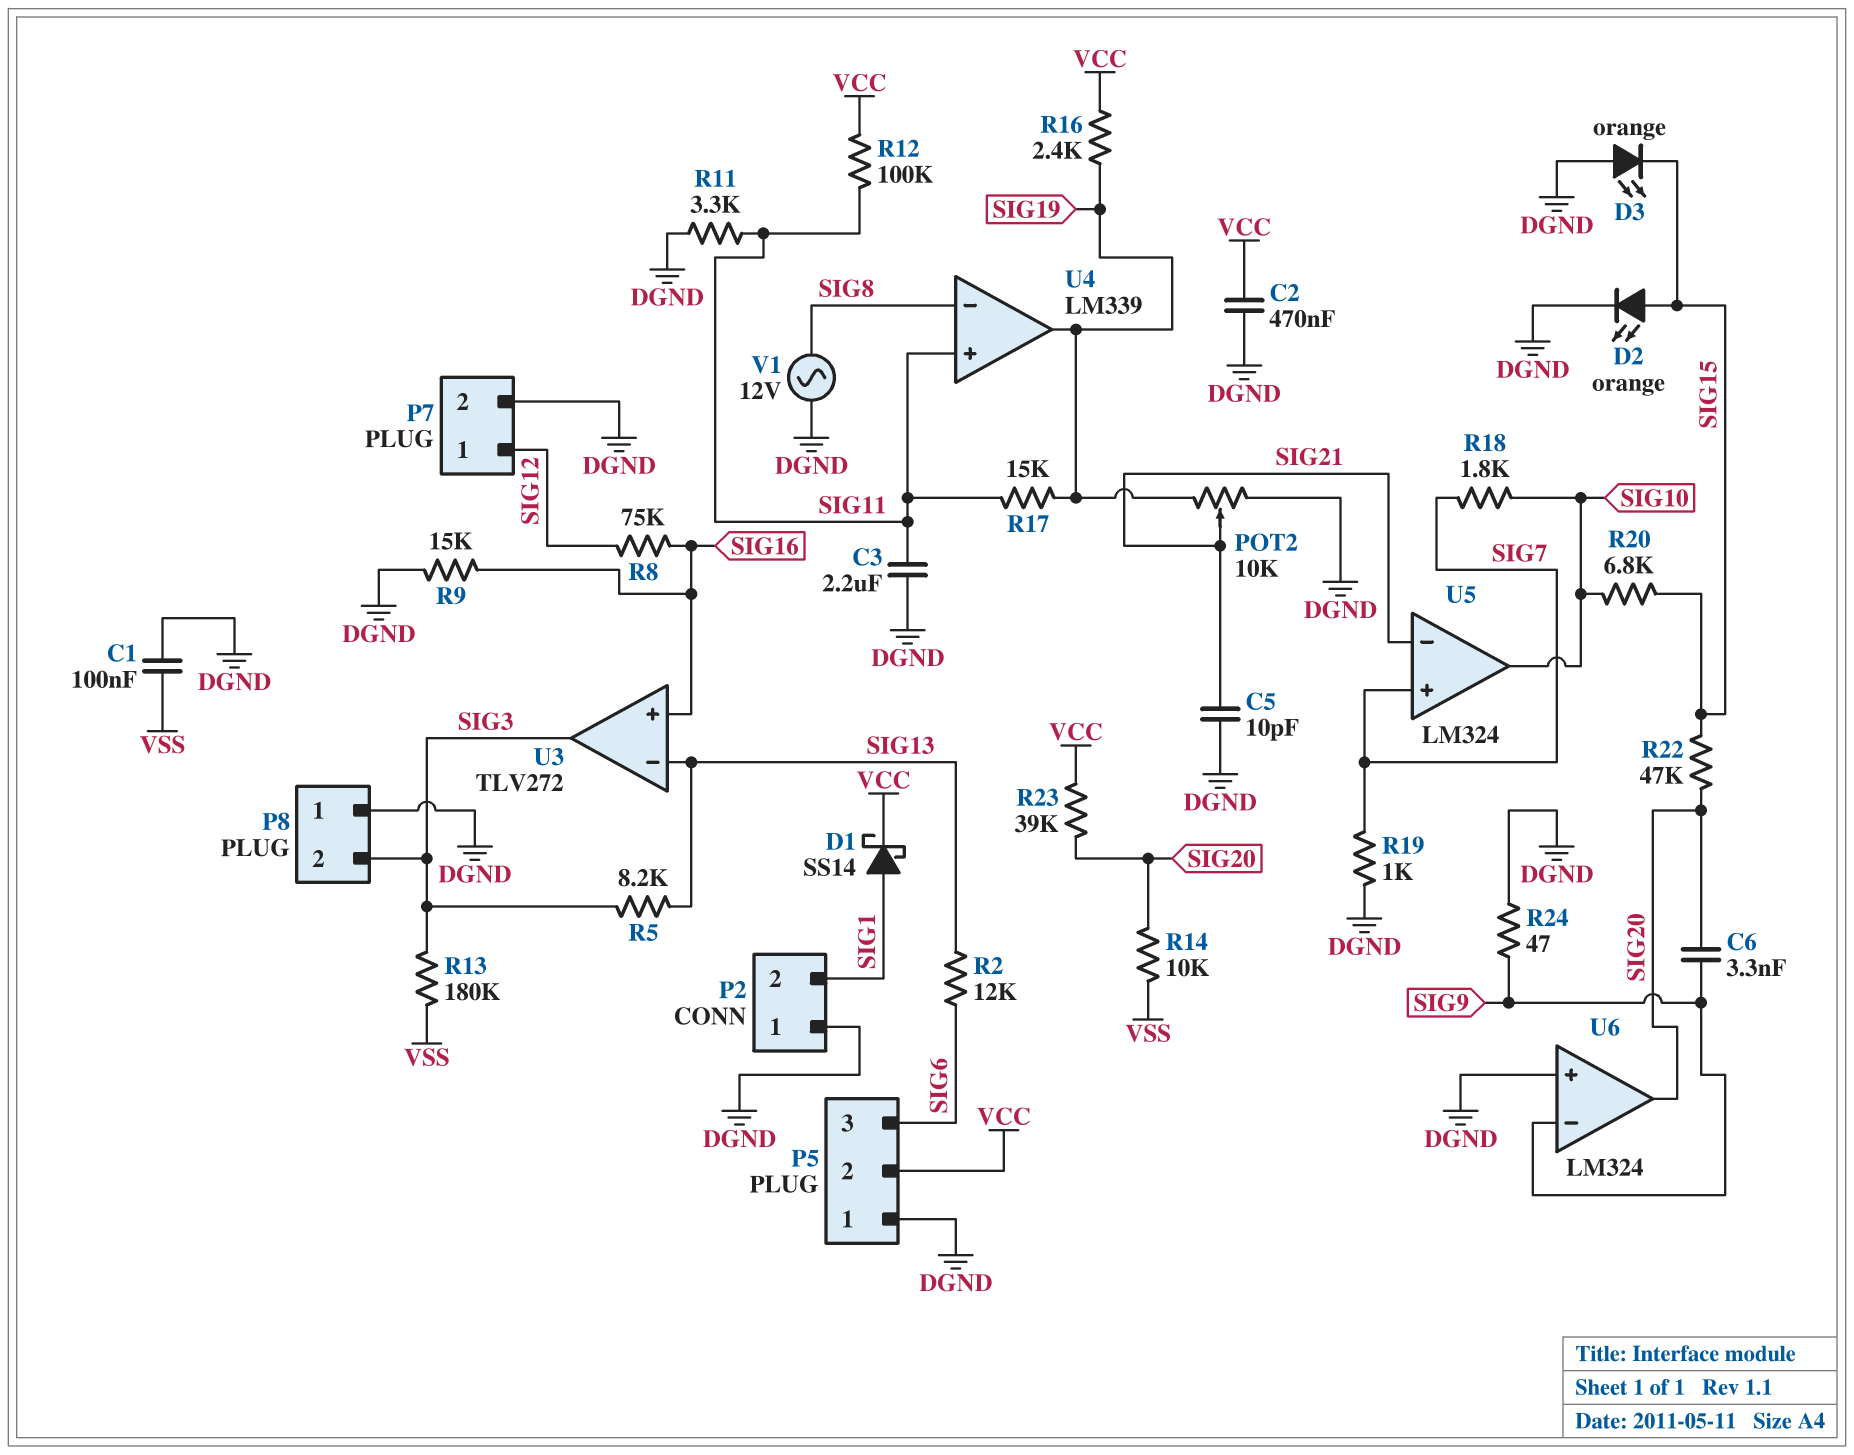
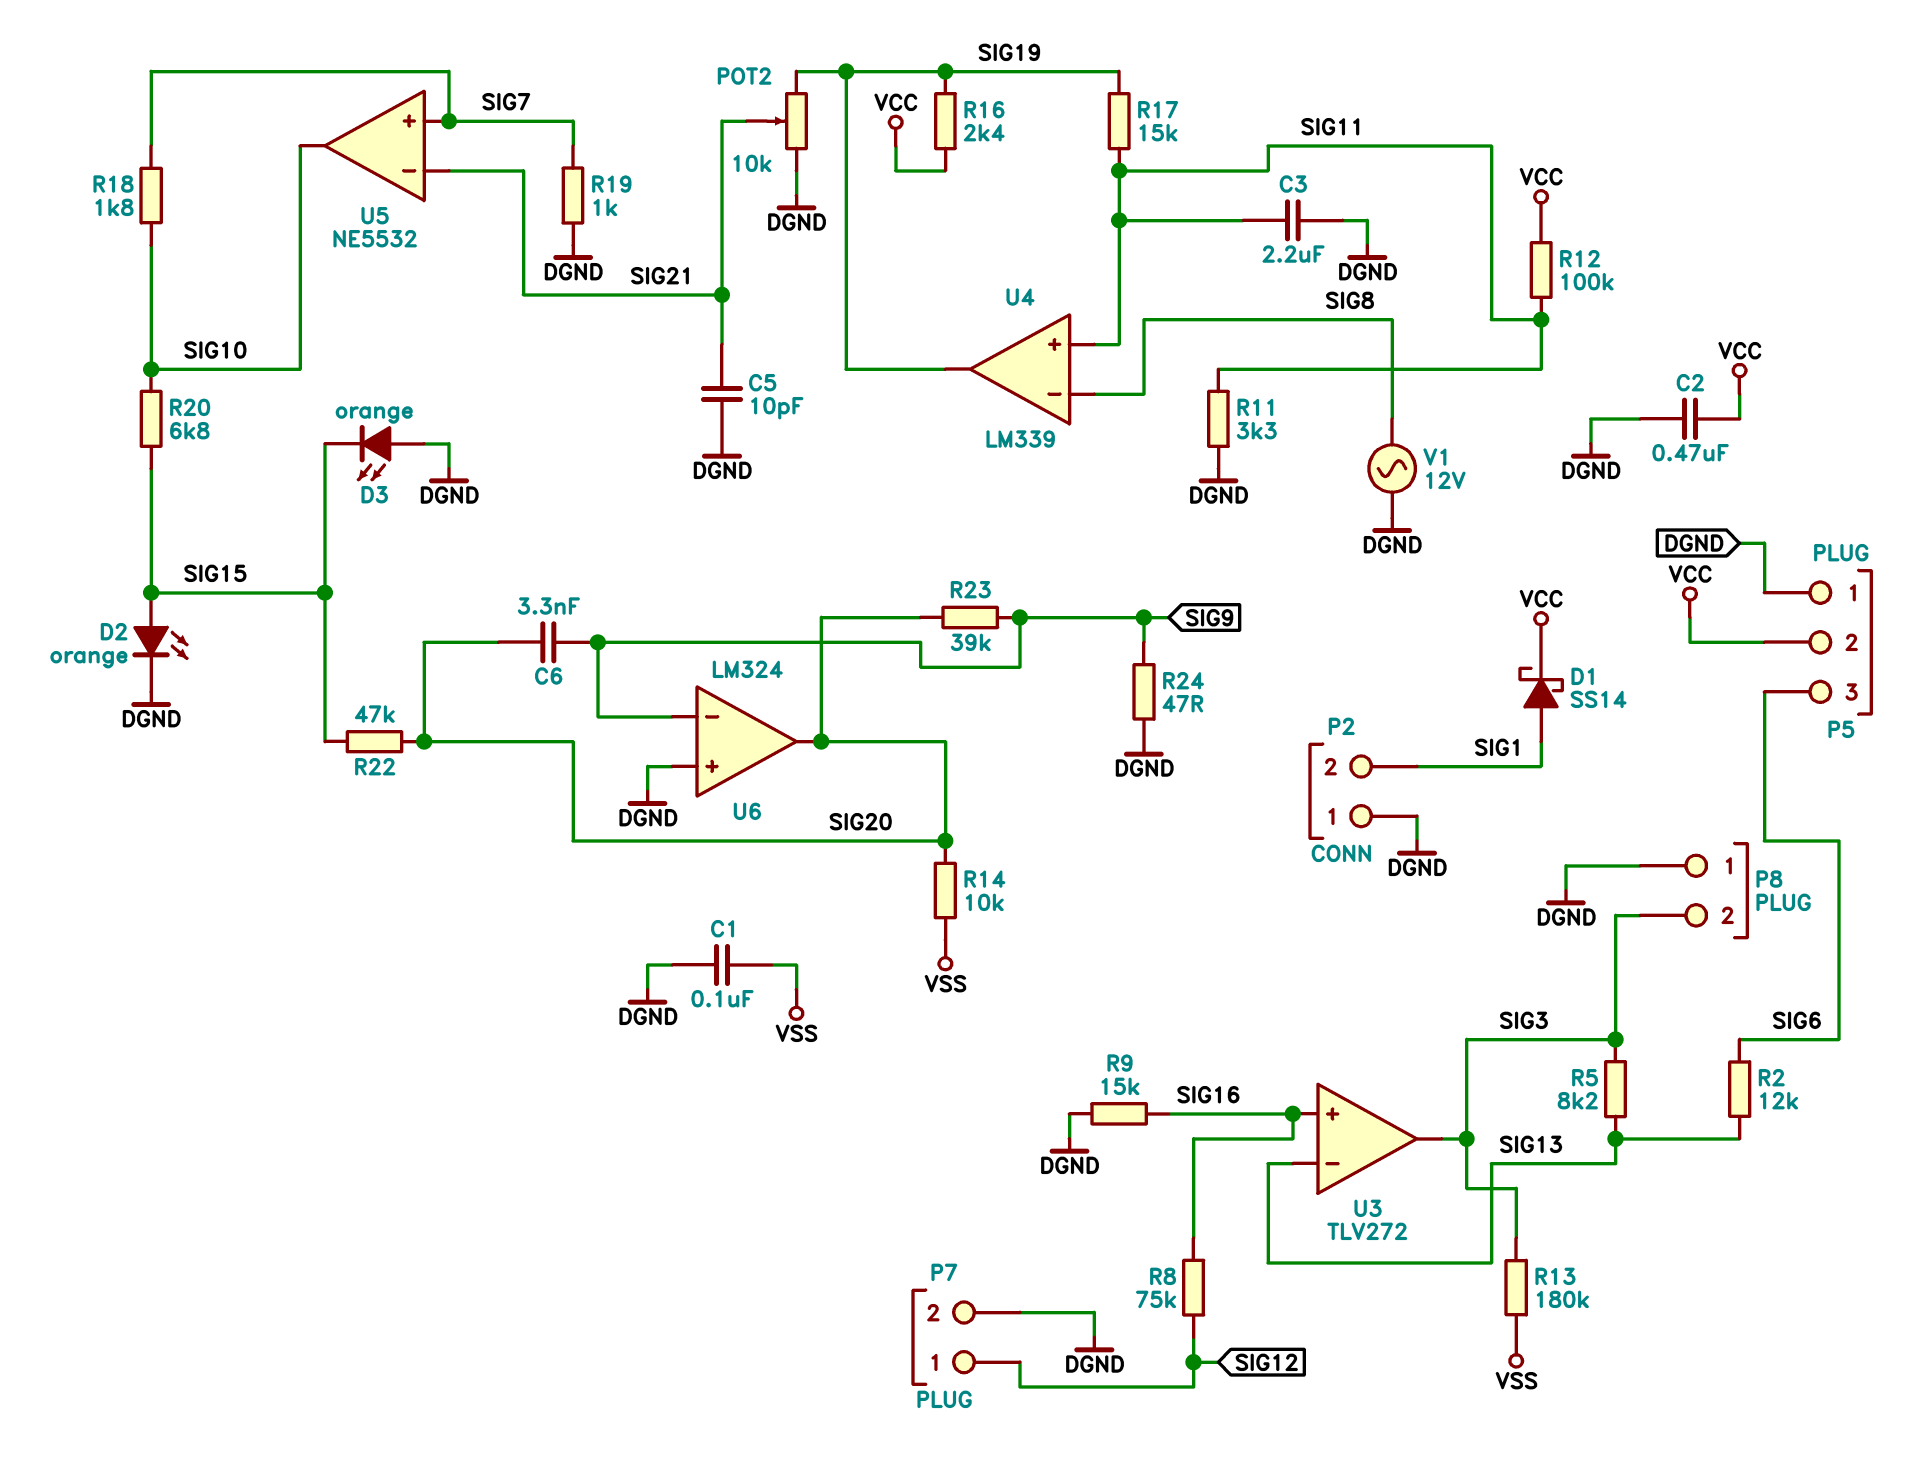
R23: 39k (SIG20, VCC) -> 39k (SIG9, SIG20)
U5: LM324 -> NE5532

